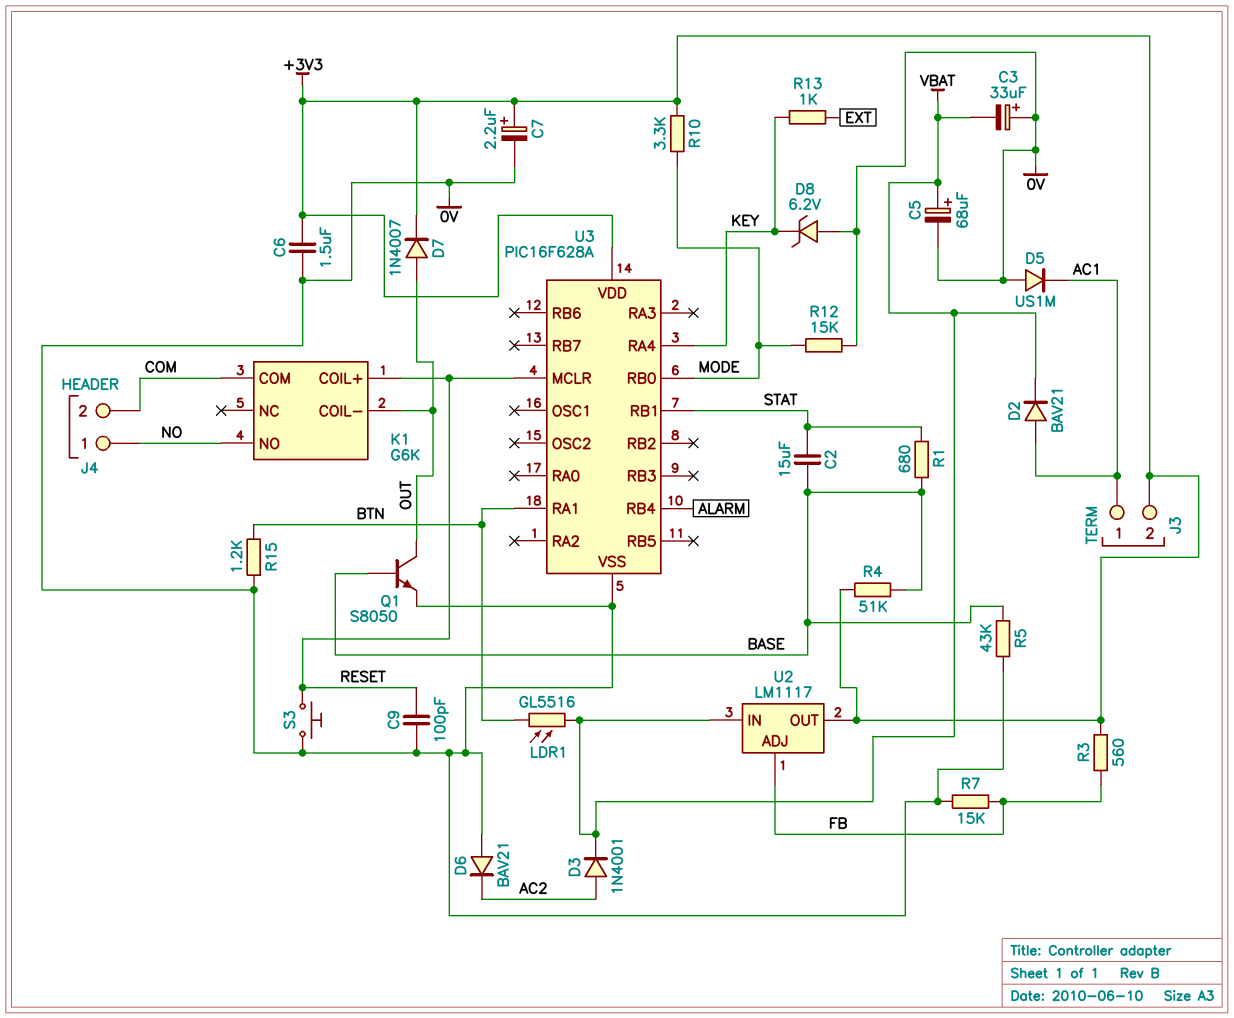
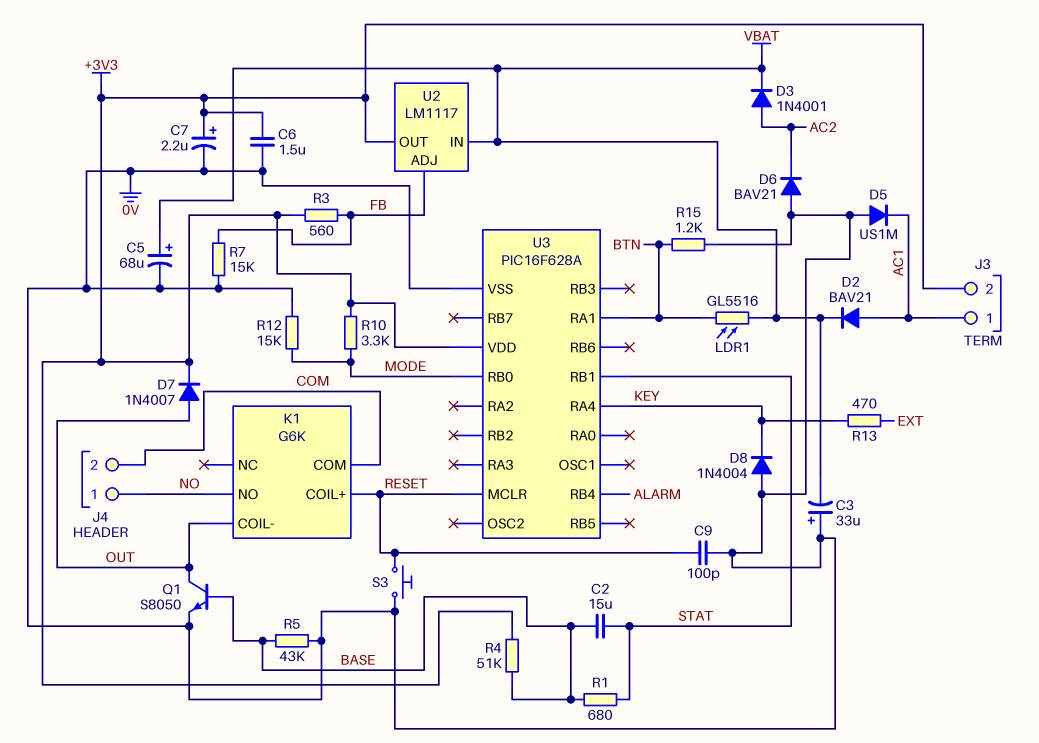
D8: zener 6.2V (A 0V, K KEY) -> diode 1N4004 (A 0V, K KEY)
R13: 1k (EXT, KEY) -> 470 (EXT, KEY)

